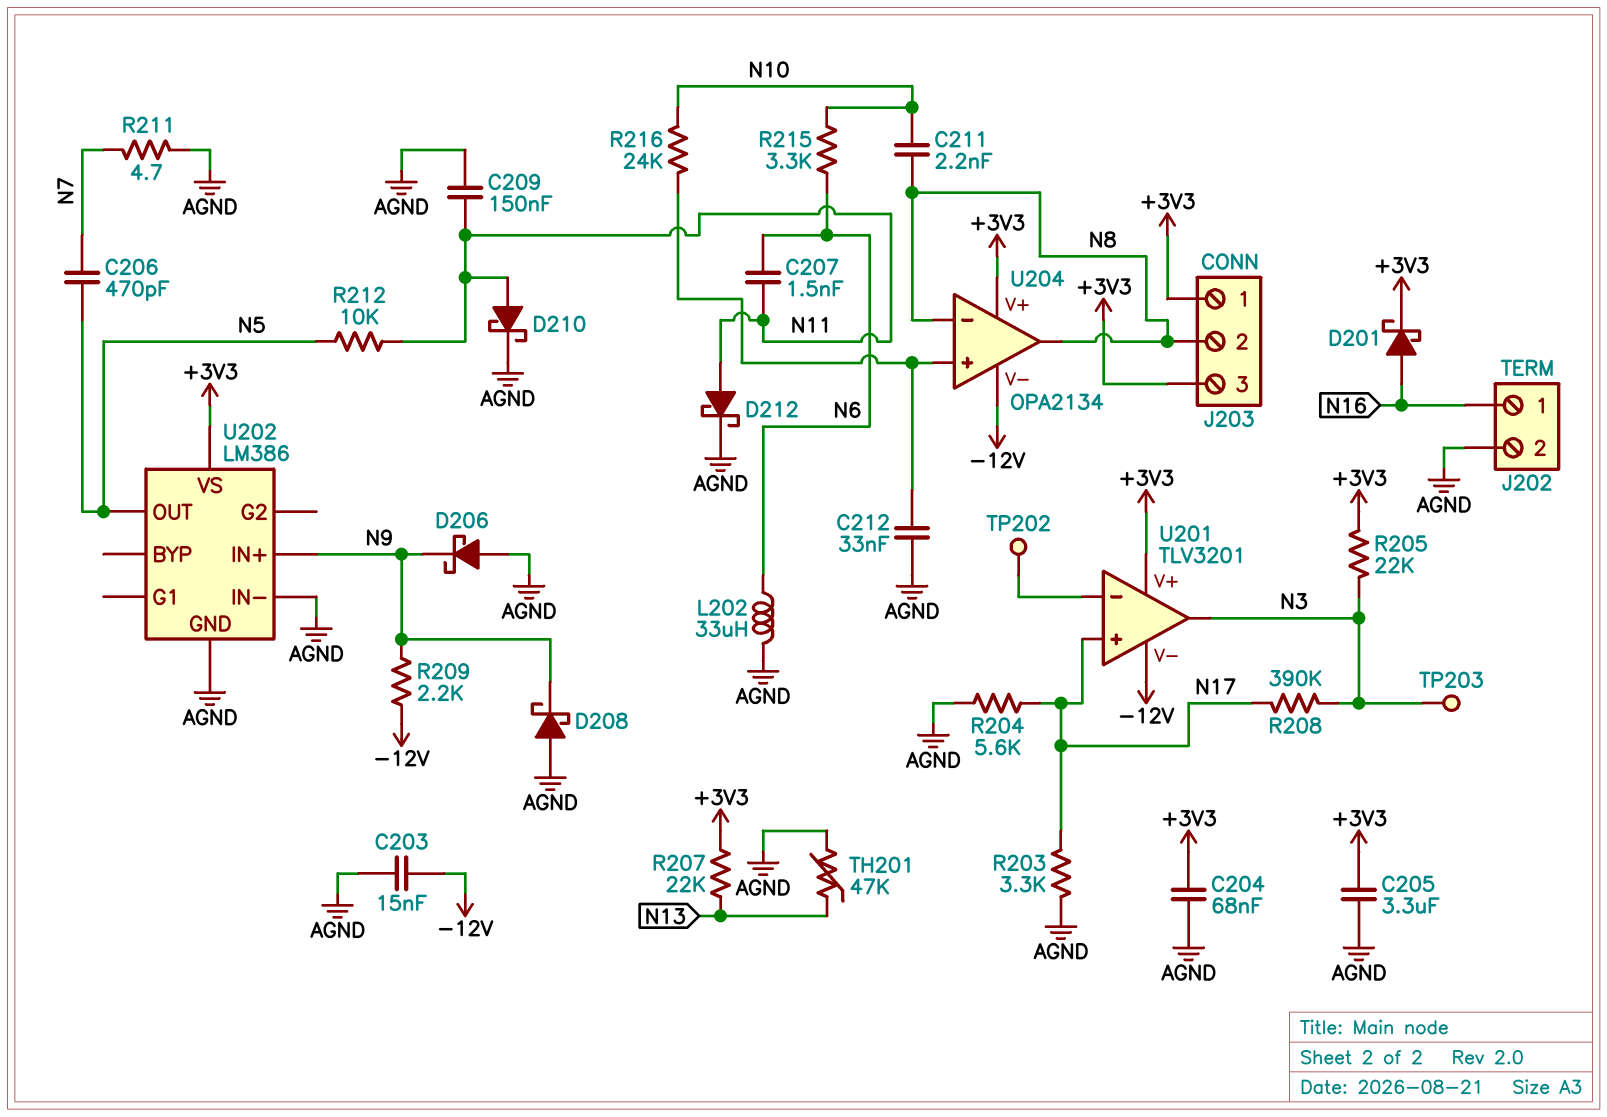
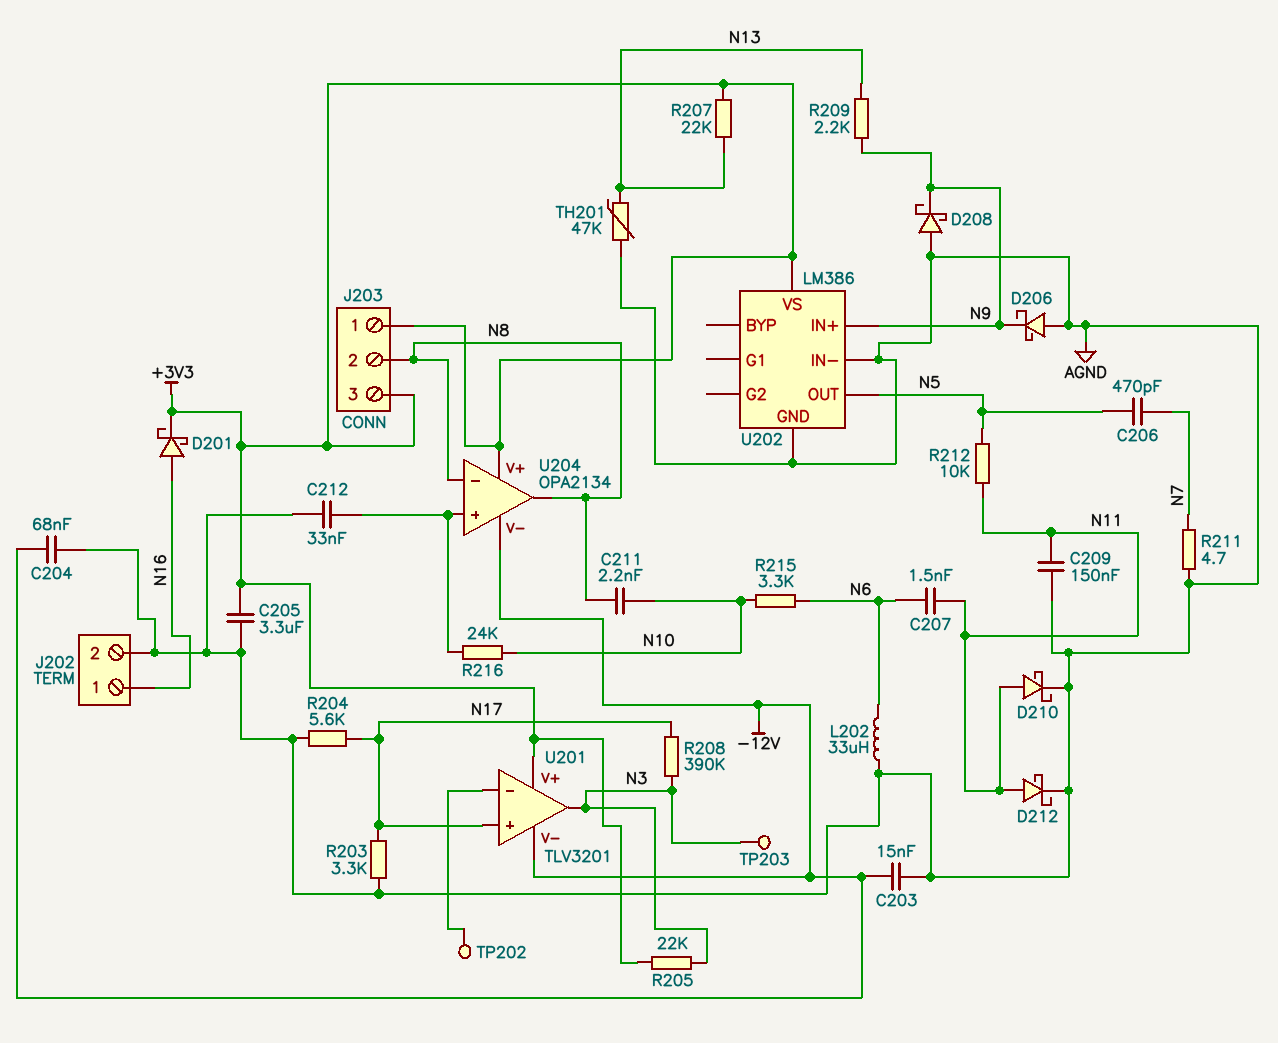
C204: 68nF (+3V3, AGND) -> 68nF (-12V, AGND)
R209: 2.2k (-12V, N9) -> 2.2k (N9, N13)

